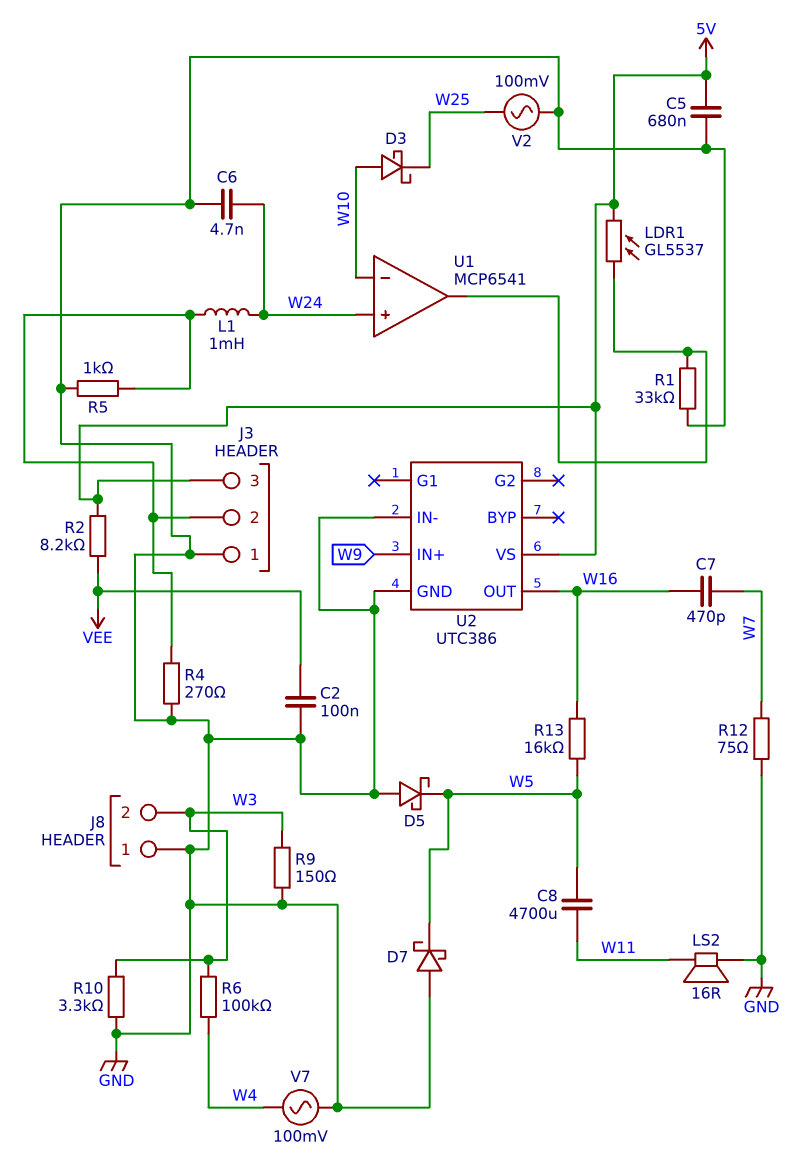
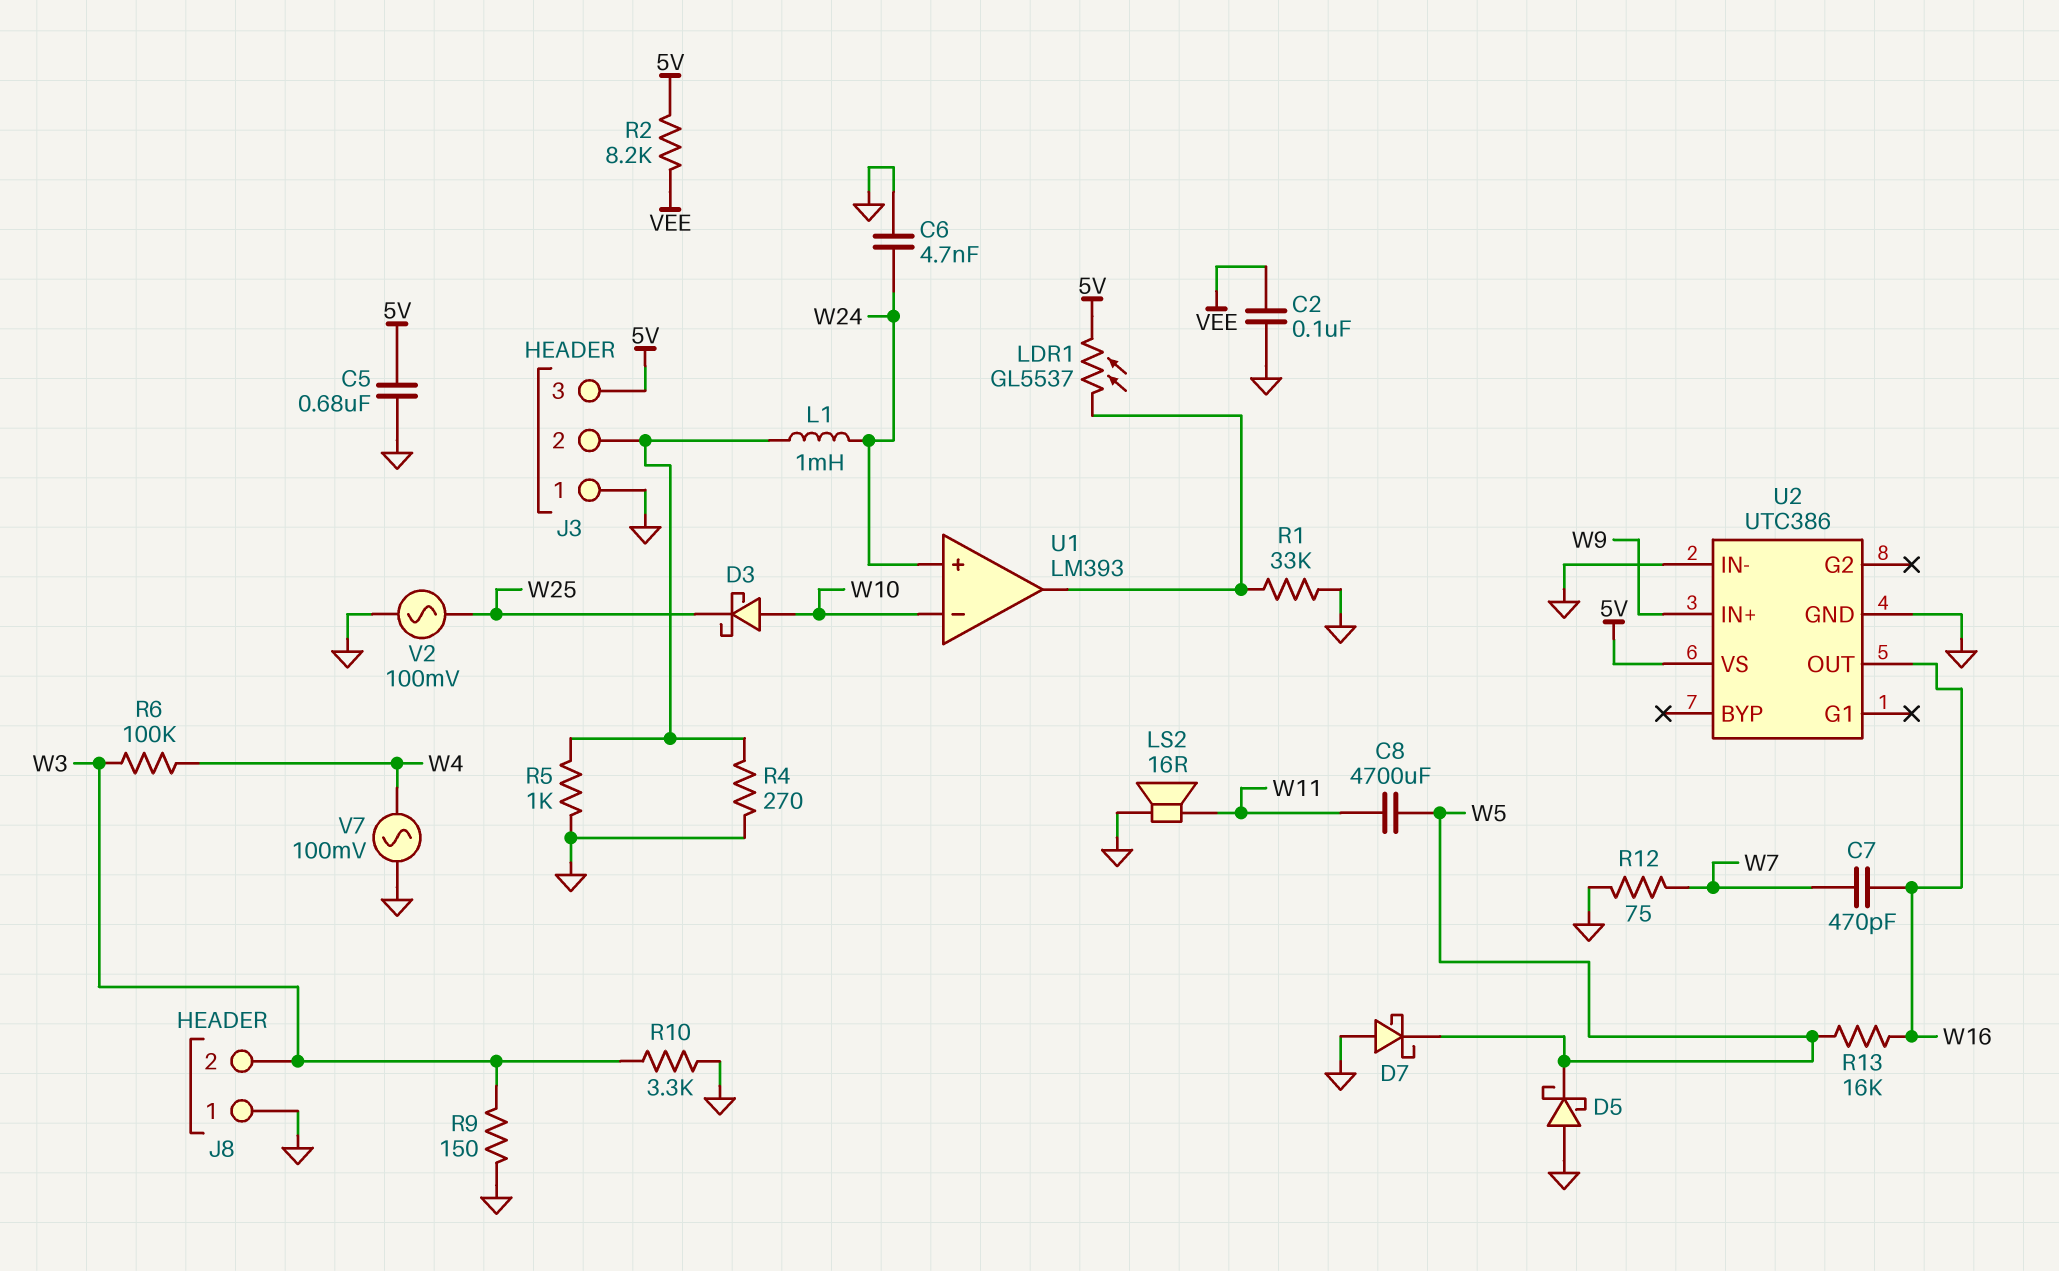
U1: MCP6541 -> LM393

